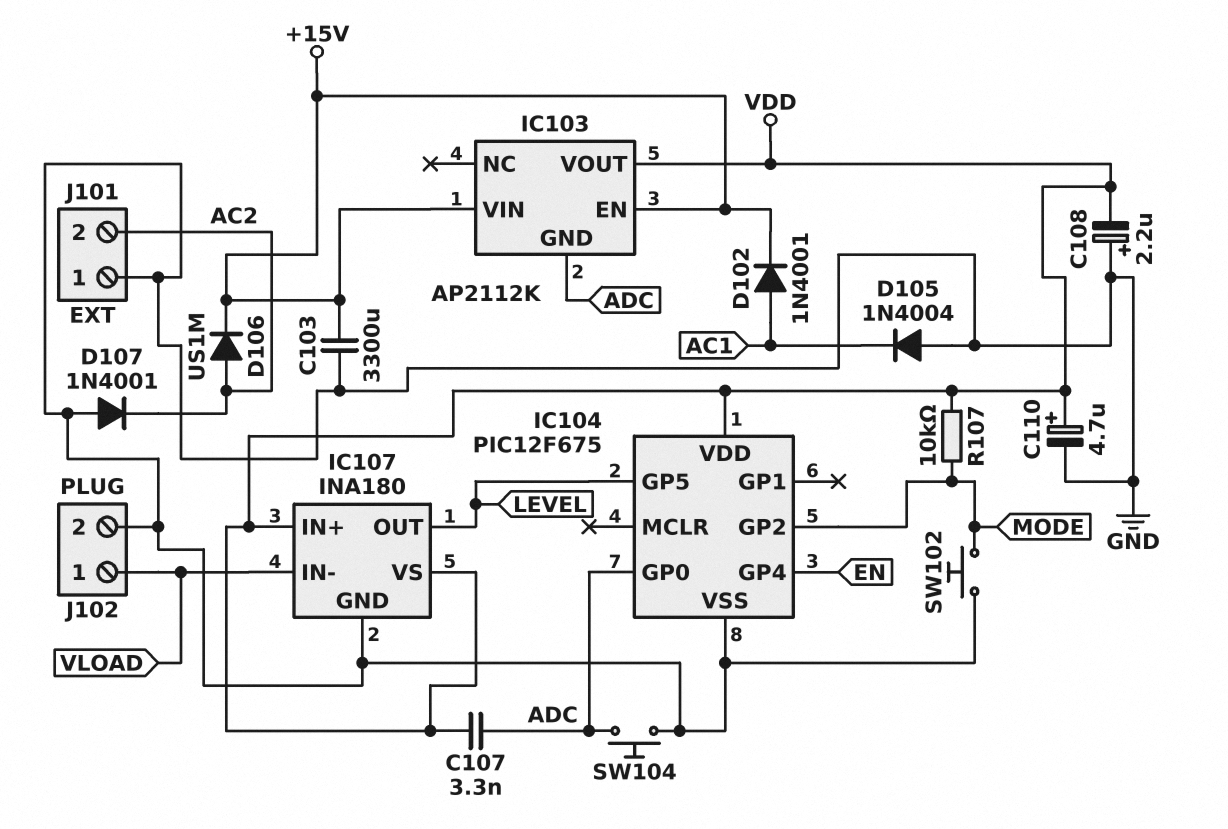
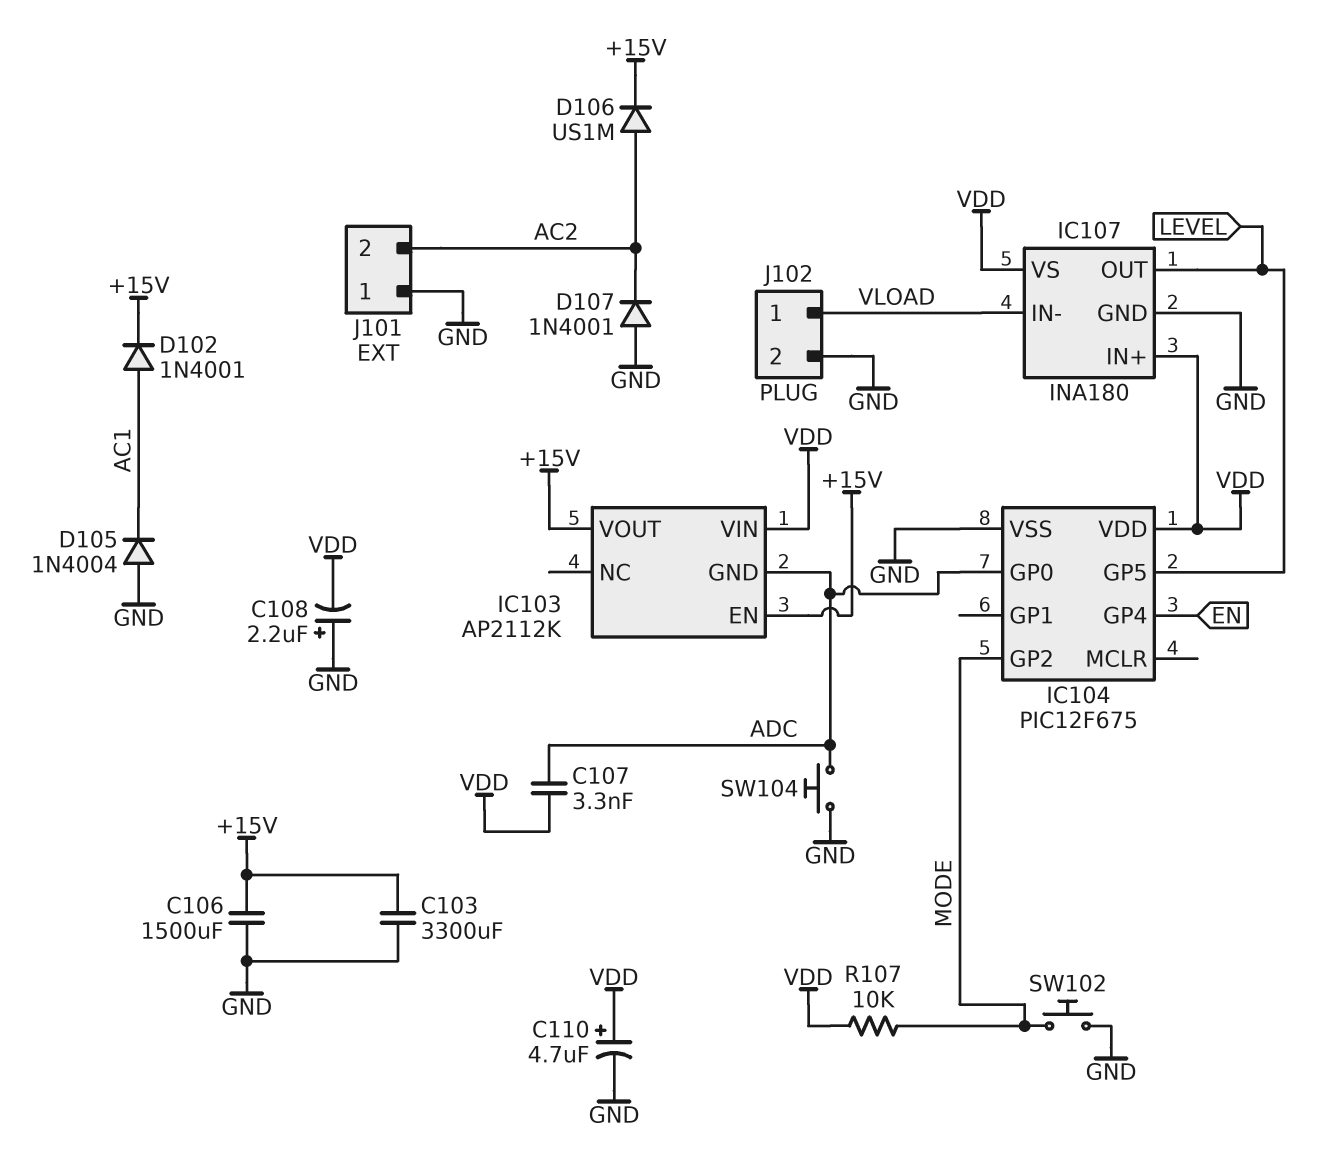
C106: none -> 1500uF (+15V, GND)
IC103 pin VIN: +15V -> VDD
IC103 pin VOUT: VDD -> +15V

